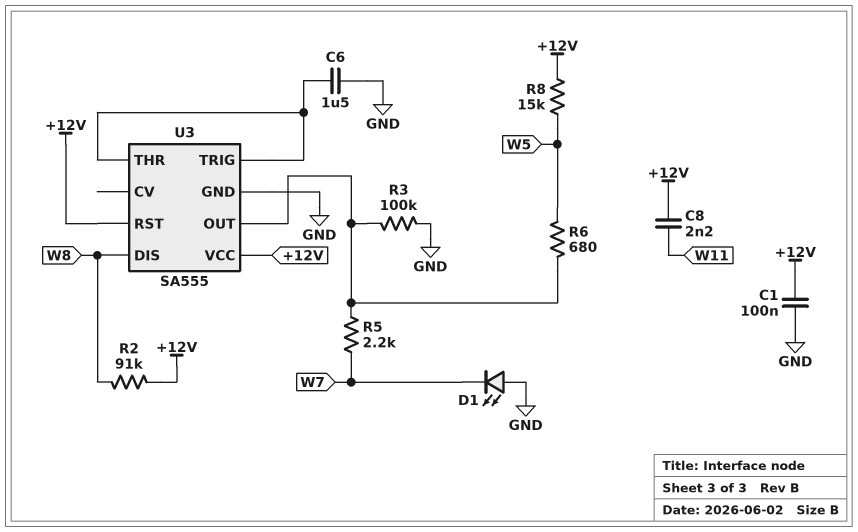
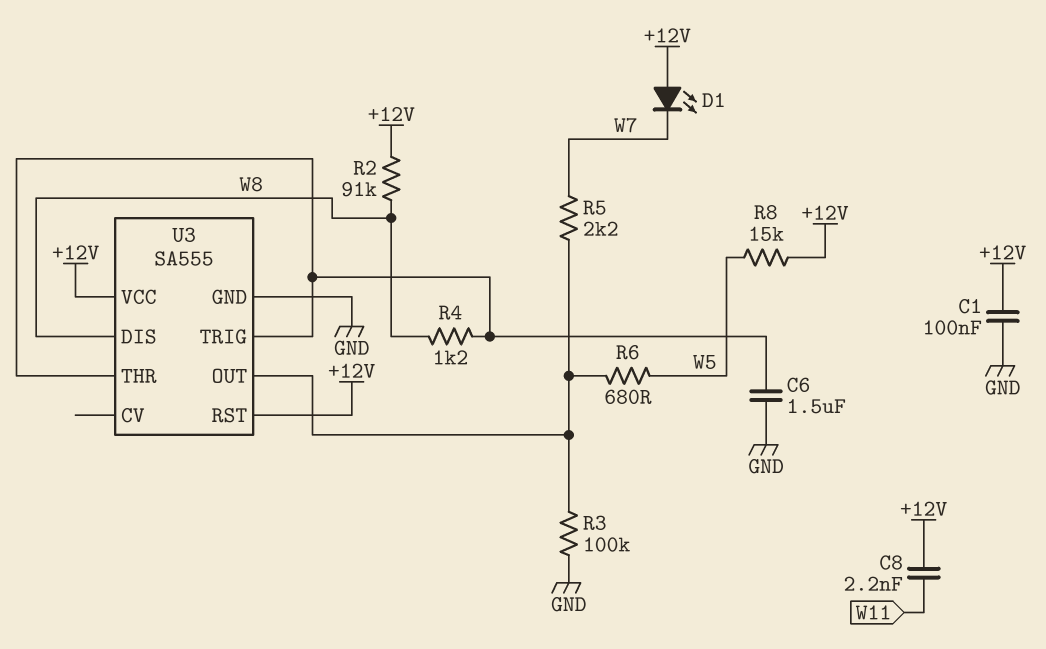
D1: LED (A GND, K W7) -> LED (A +12V, K W7)
R4: none -> 1.2k (U3/THR, W8)

